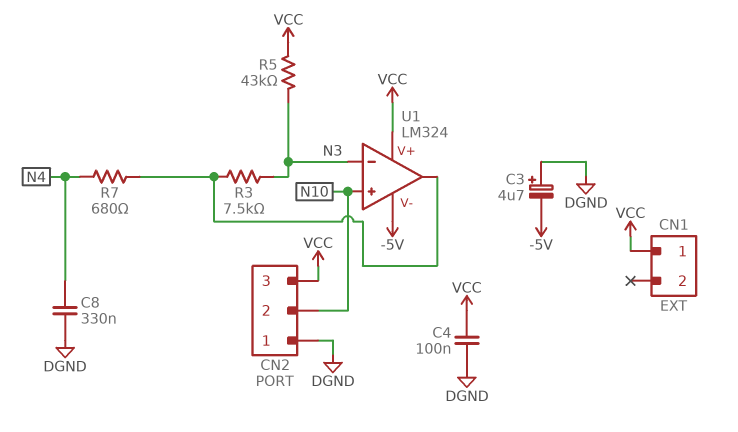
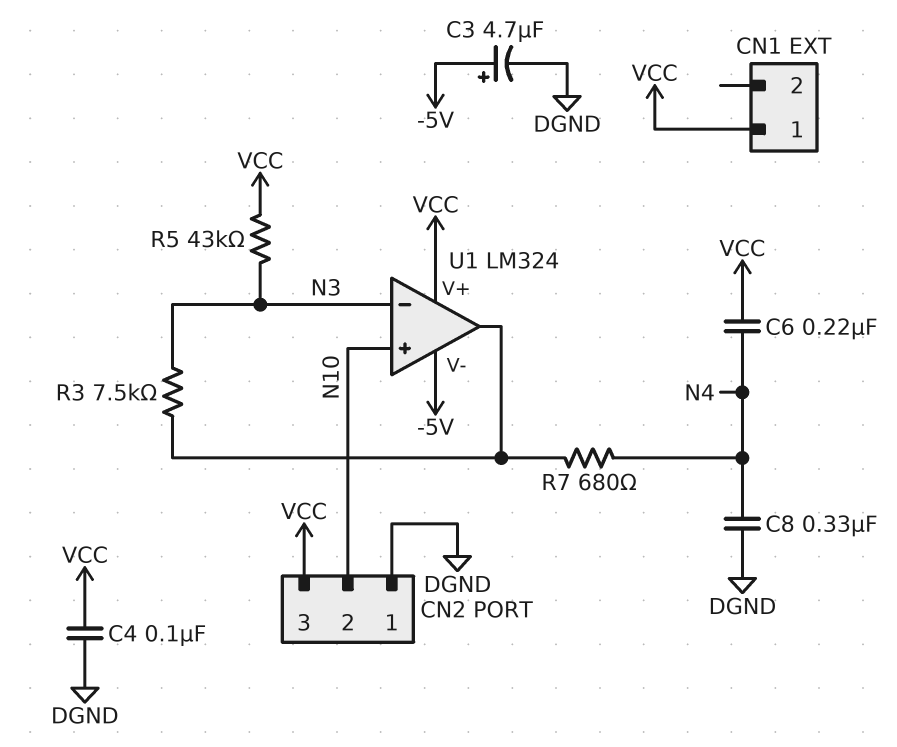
C3: 4.7uF (plus DGND, minus -5V) -> 4.7uF (plus -5V, minus DGND)
C6: none -> 220nF (N4, VCC)

